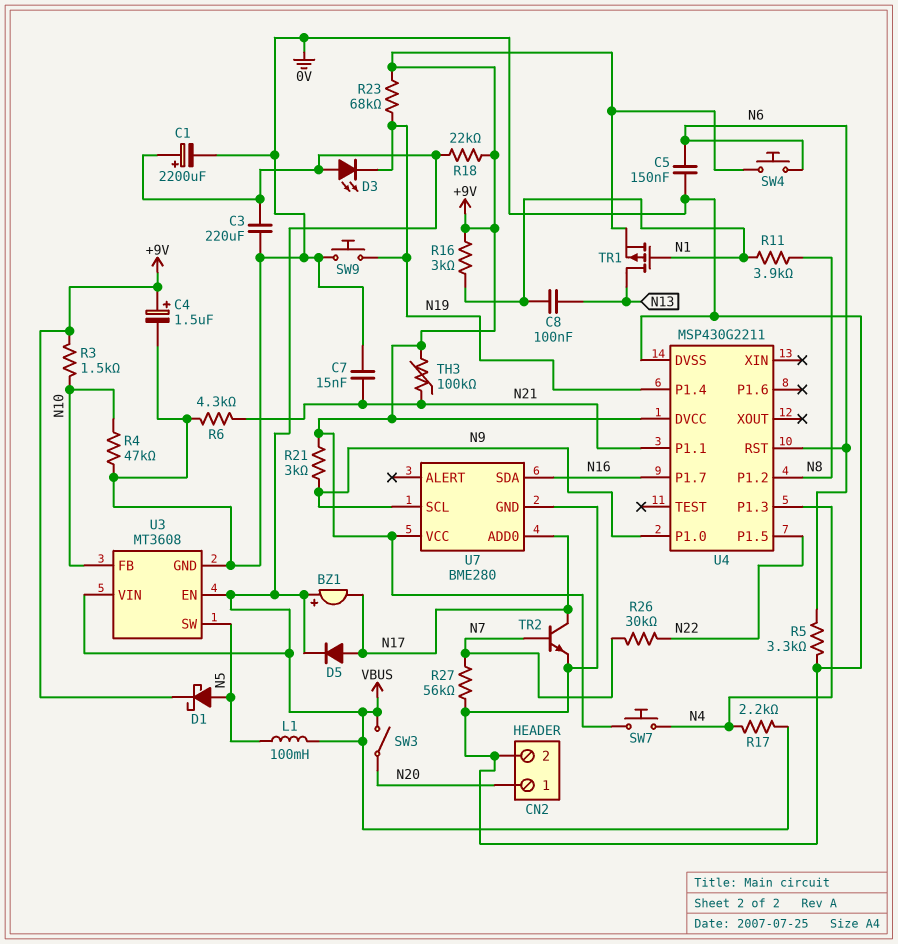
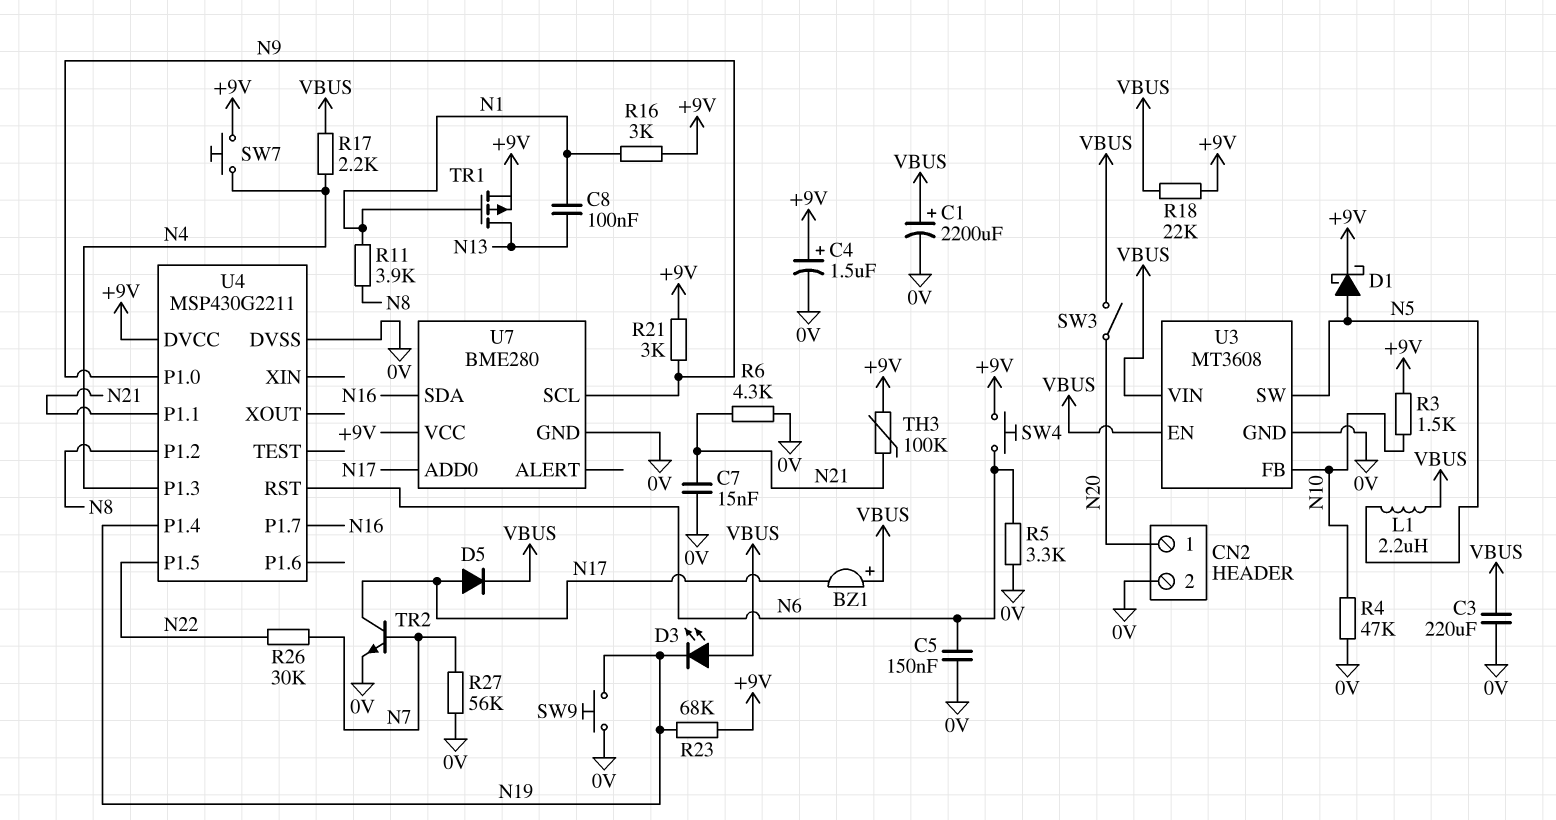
L1: 100mH (N5, VBUS) -> 2.2uH (N5, VBUS)

